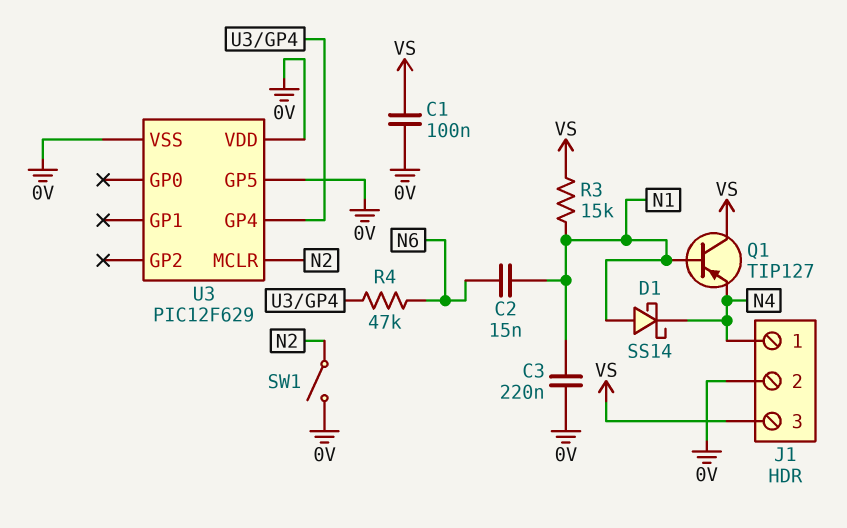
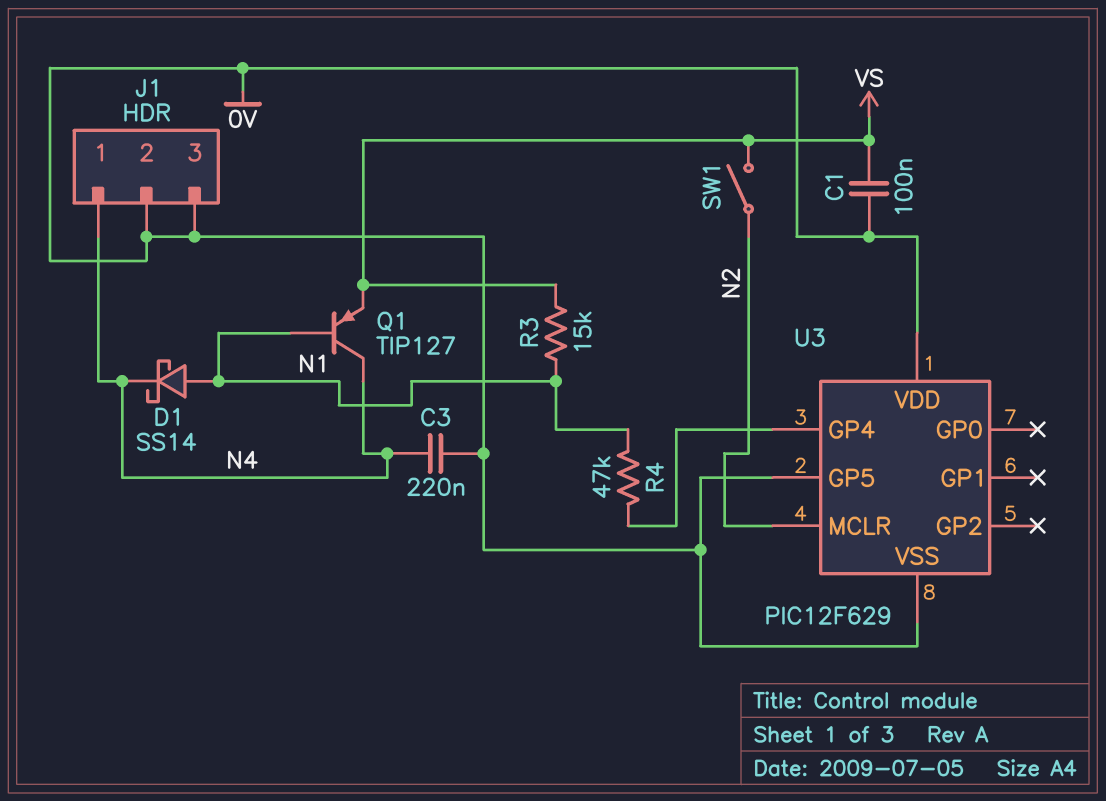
C2: 15nF (N1, N6) -> none
C3: 220nF (0V, N1) -> 220nF (0V, N4)
J1 pin 3: VS -> 0V
Q1: PNP TIP127 (B N1, C VS, E N4) -> PNP TIP127 (B N1, C N4, E VS)
R4: 47k (N6, U3/GP4) -> 47k (N1, U3/GP4)
SW1: switch (0V, N2) -> switch (N2, VS)

